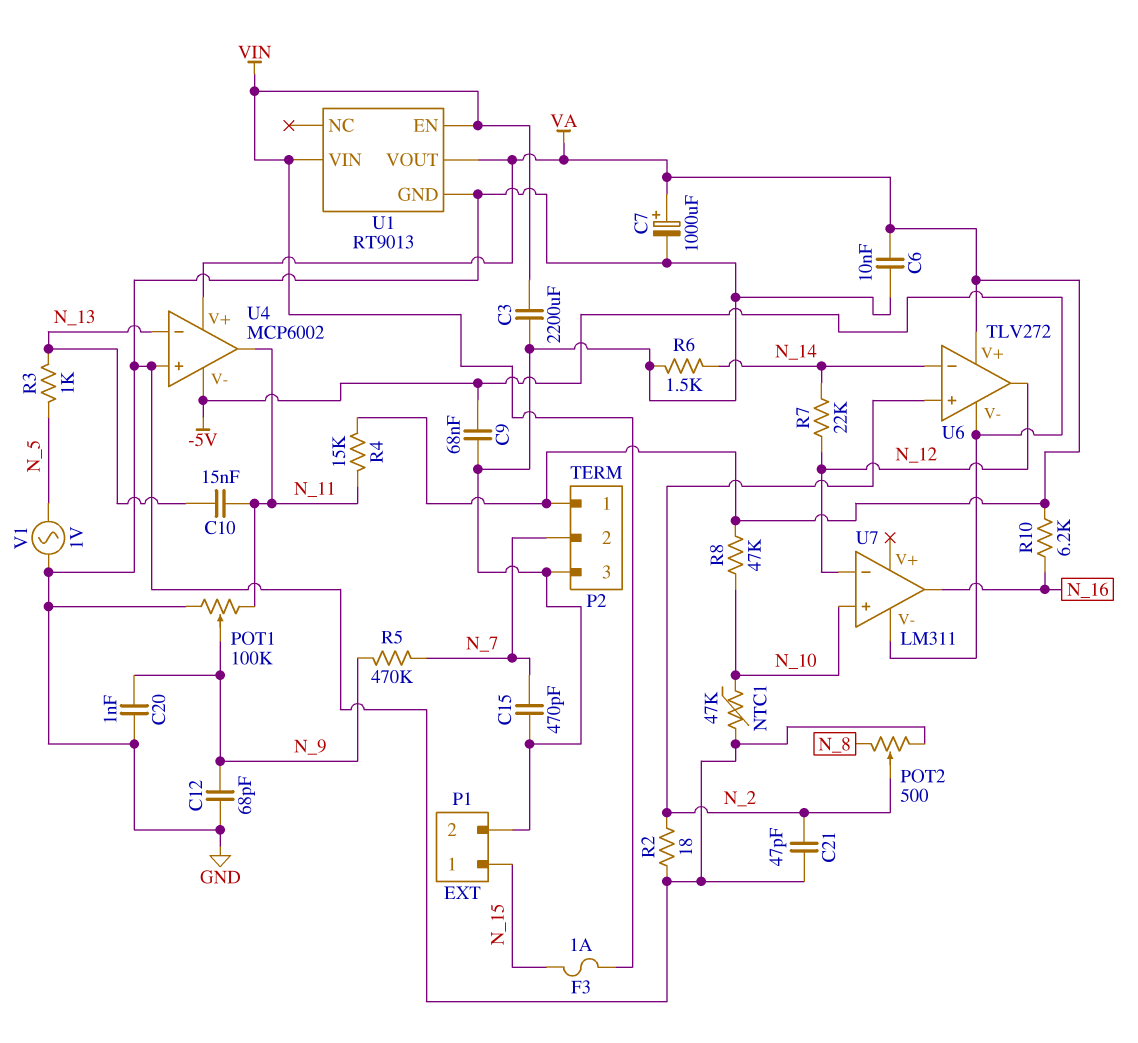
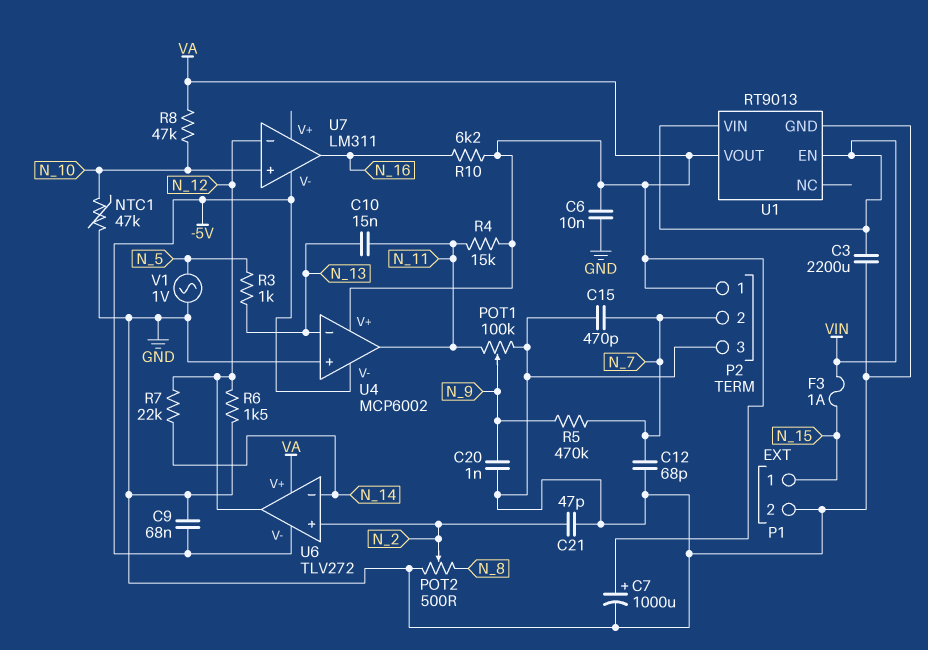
C12: 68pF (GND, N_9) -> 68pF (GND, N_7)
R2: 18 (GND, N_2) -> none
R6: 1.5k (GND, N_14) -> 1.5k (GND, N_12)

